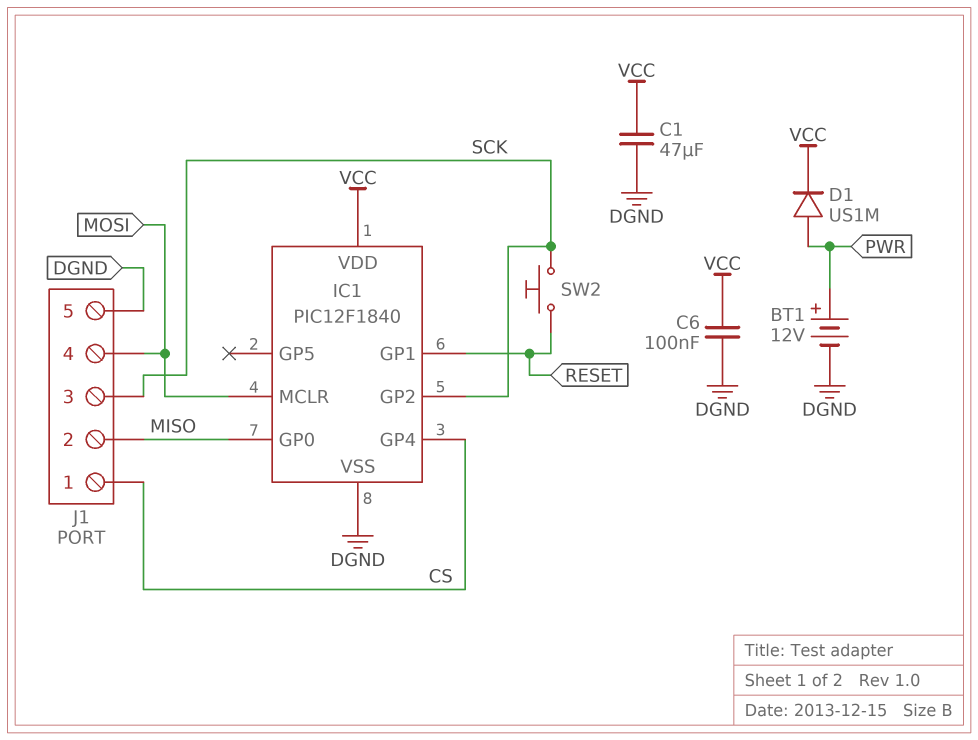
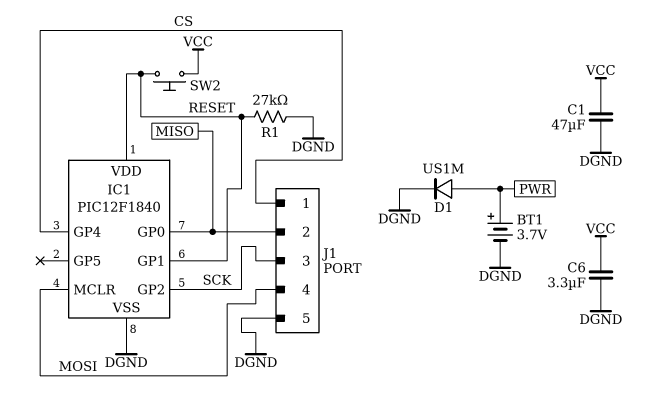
BT1: 12V (plus PWR, minus DGND) -> 3.7V (plus PWR, minus DGND)
C6: 100nF (DGND, VCC) -> 3.3uF (DGND, VCC)
D1: diode US1M (A PWR, K VCC) -> diode US1M (A PWR, K DGND)
IC1 pin VDD: VCC -> RESET
R1: none -> 27k (DGND, RESET)
SW2: button (RESET, SCK) -> button (RESET, VCC)

